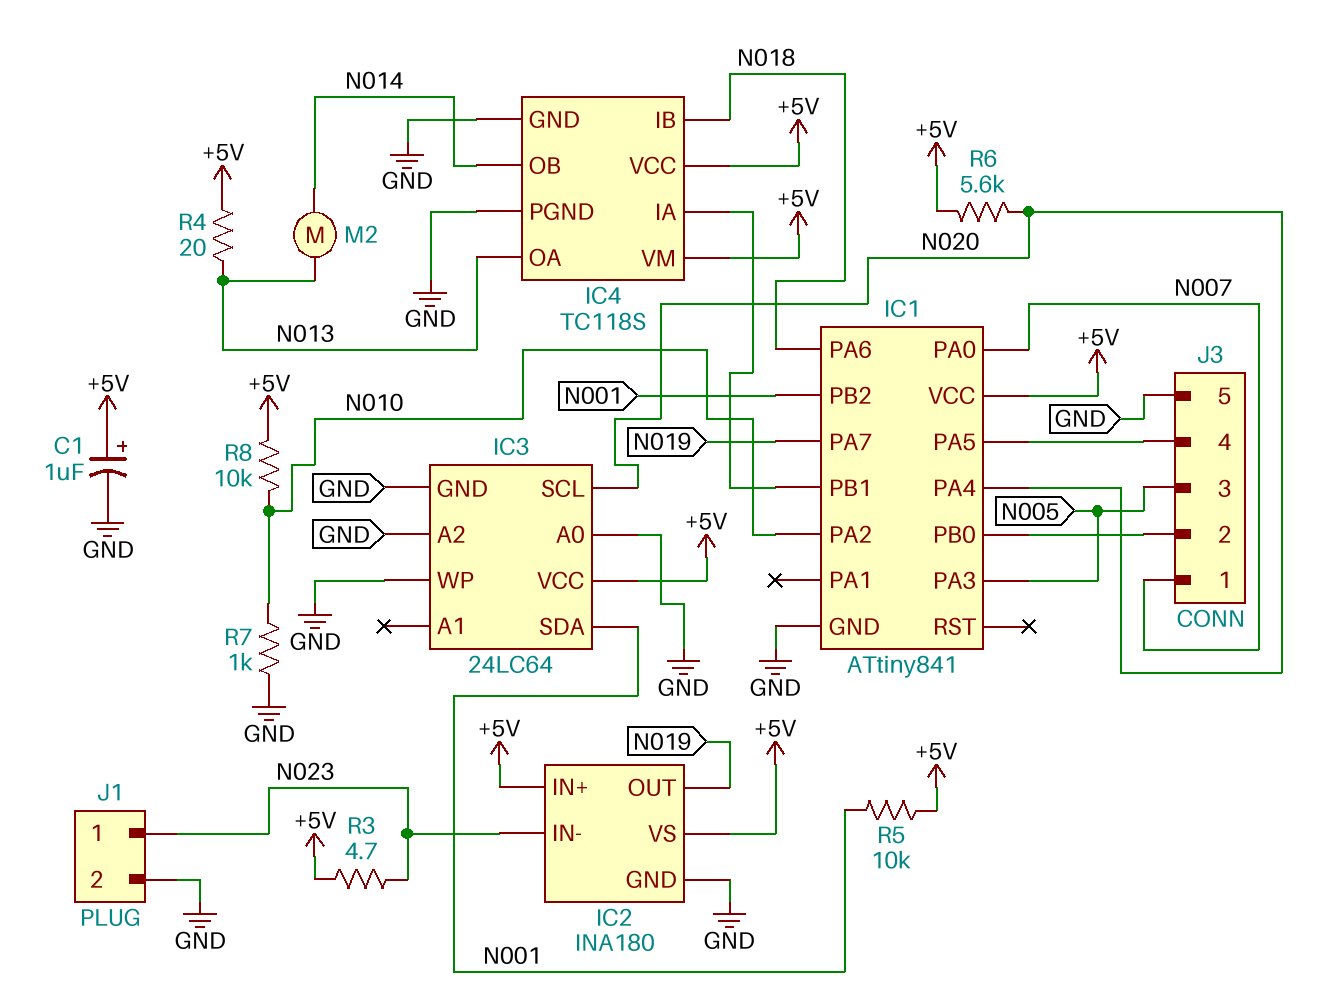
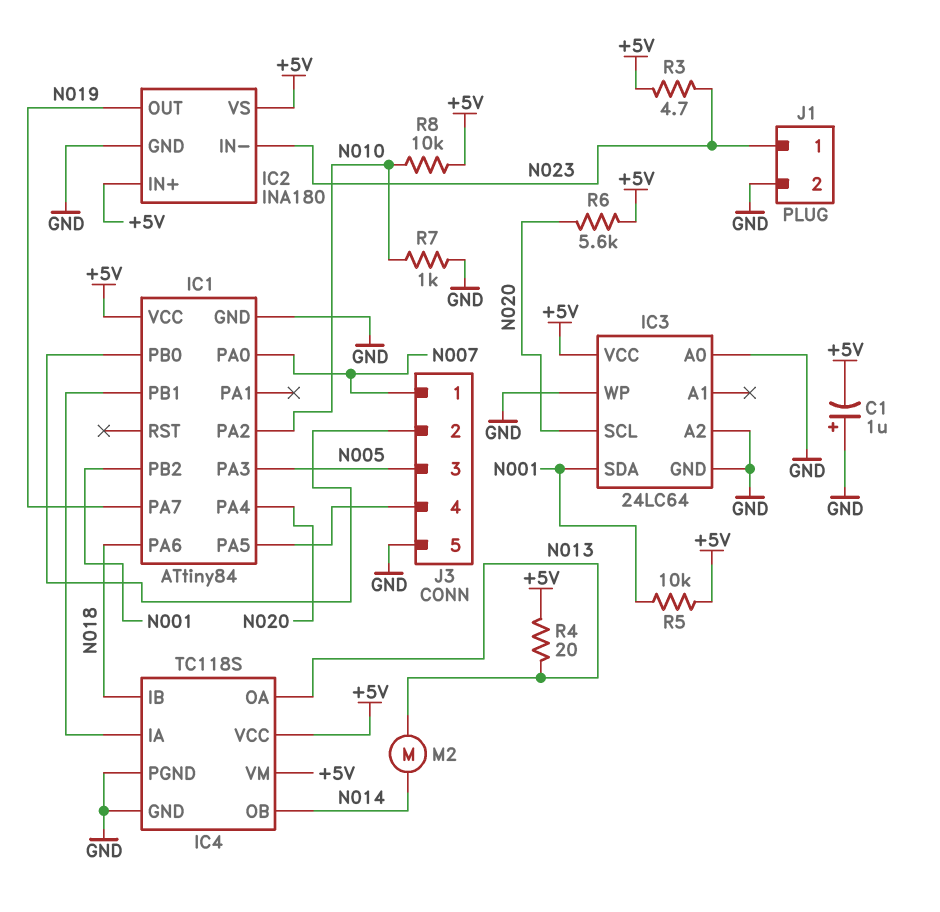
C1: 1uF (plus +5V, minus GND) -> 1uF (plus GND, minus +5V)
IC1: ATtiny841 -> ATtiny84

